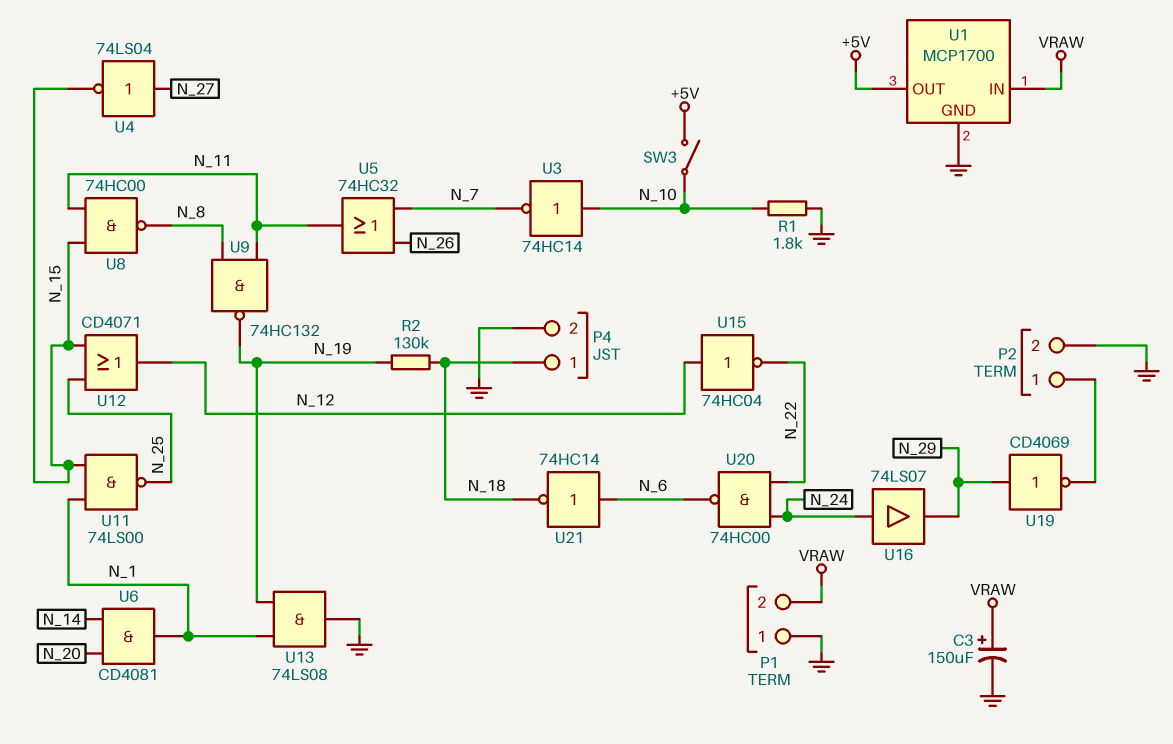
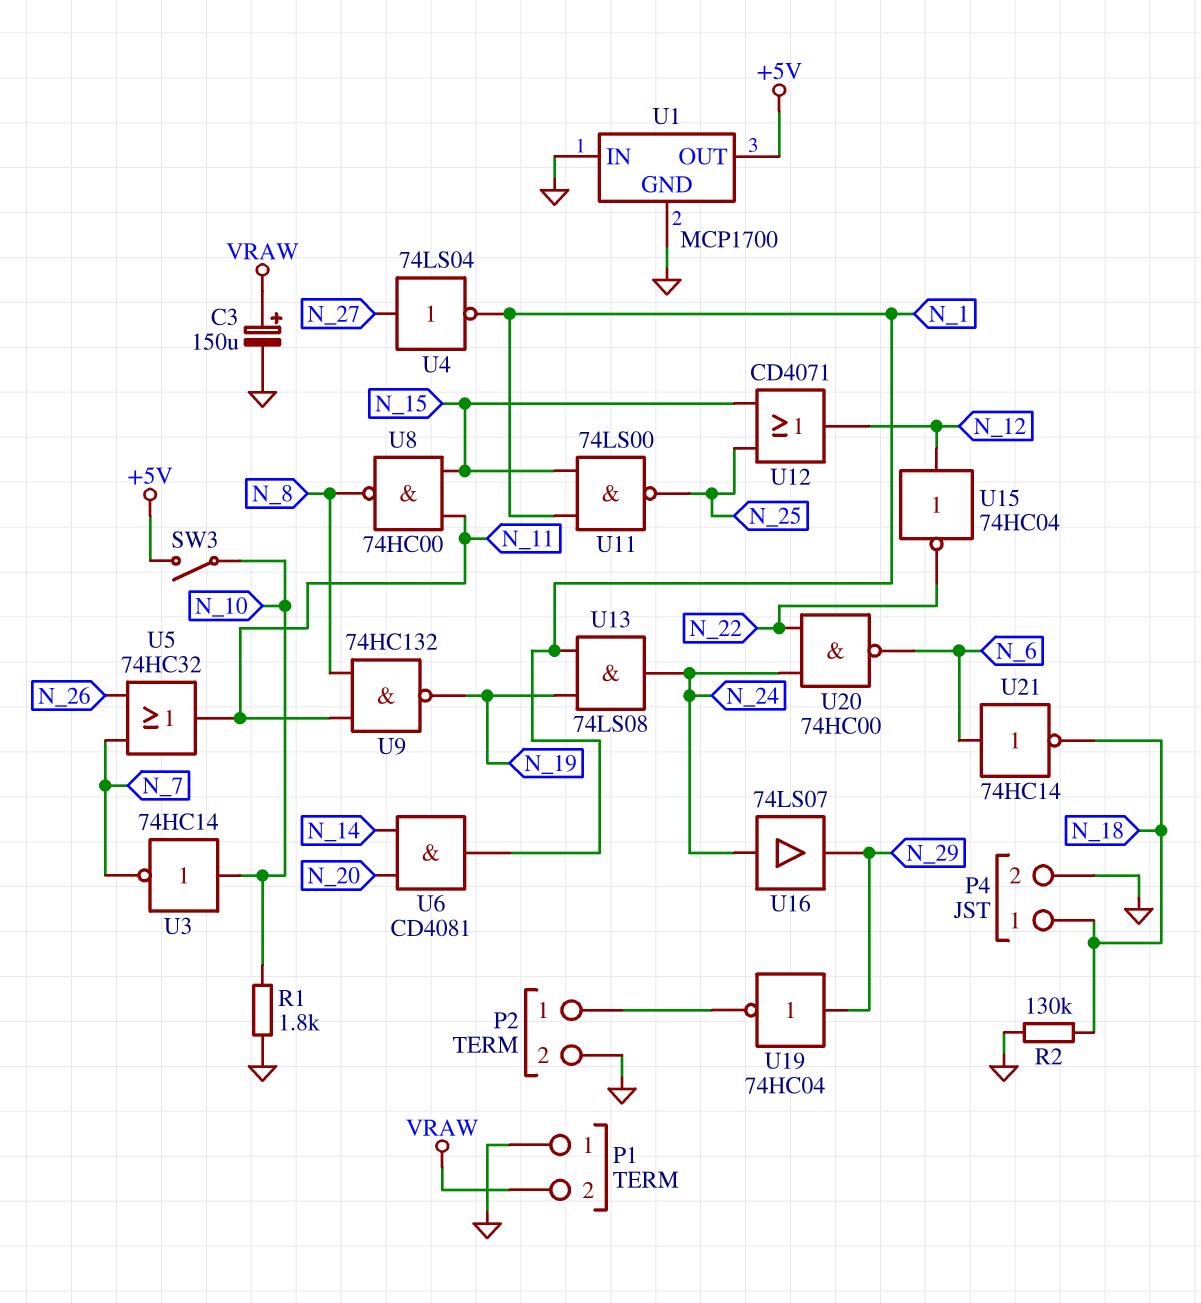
R2: 130k (N_18, N_19) -> 130k (GND, N_18)
U1 pin IN: VRAW -> GND
U4: NOT 74LS04 (in N_27, out N_15) -> NOT 74LS04 (in N_27, out N_1)
U13: AND 74LS08 (in N_1, in N_19, out GND) -> AND 74LS08 (in N_1, in N_19, out N_24)
U19: NOT CD4069 (in N_29, out P2/1) -> NOT 74HC04 (in N_29, out P2/1)

